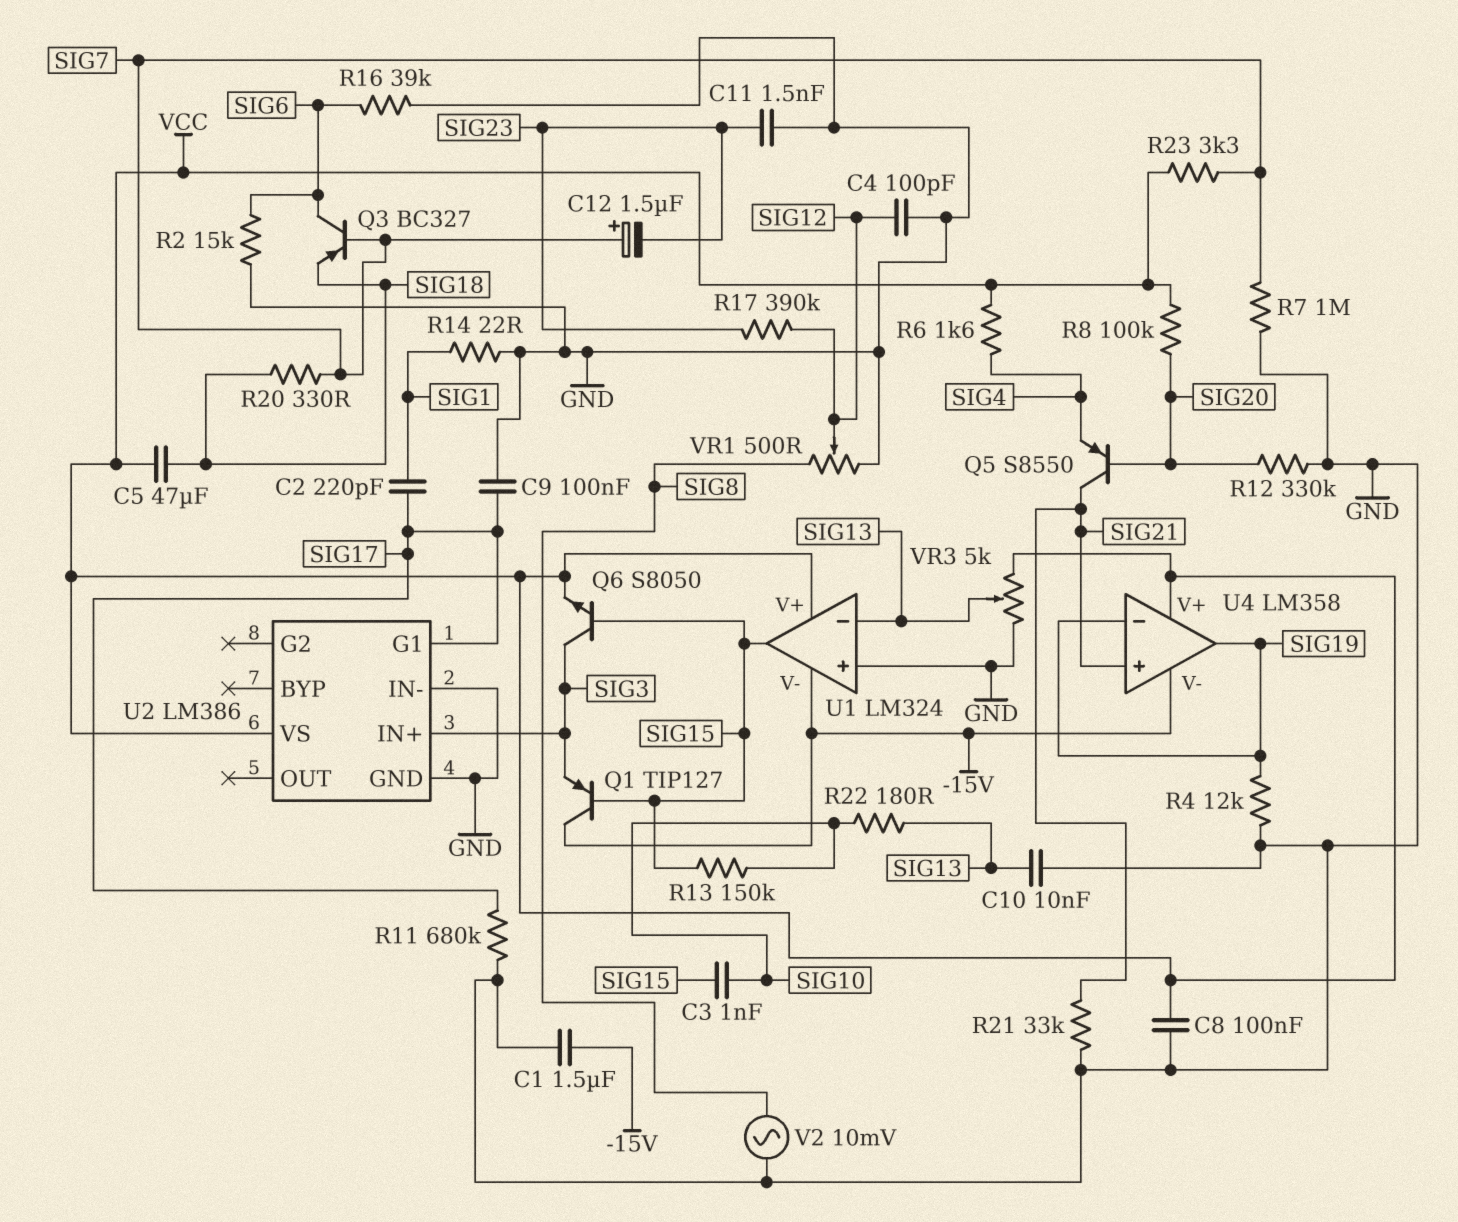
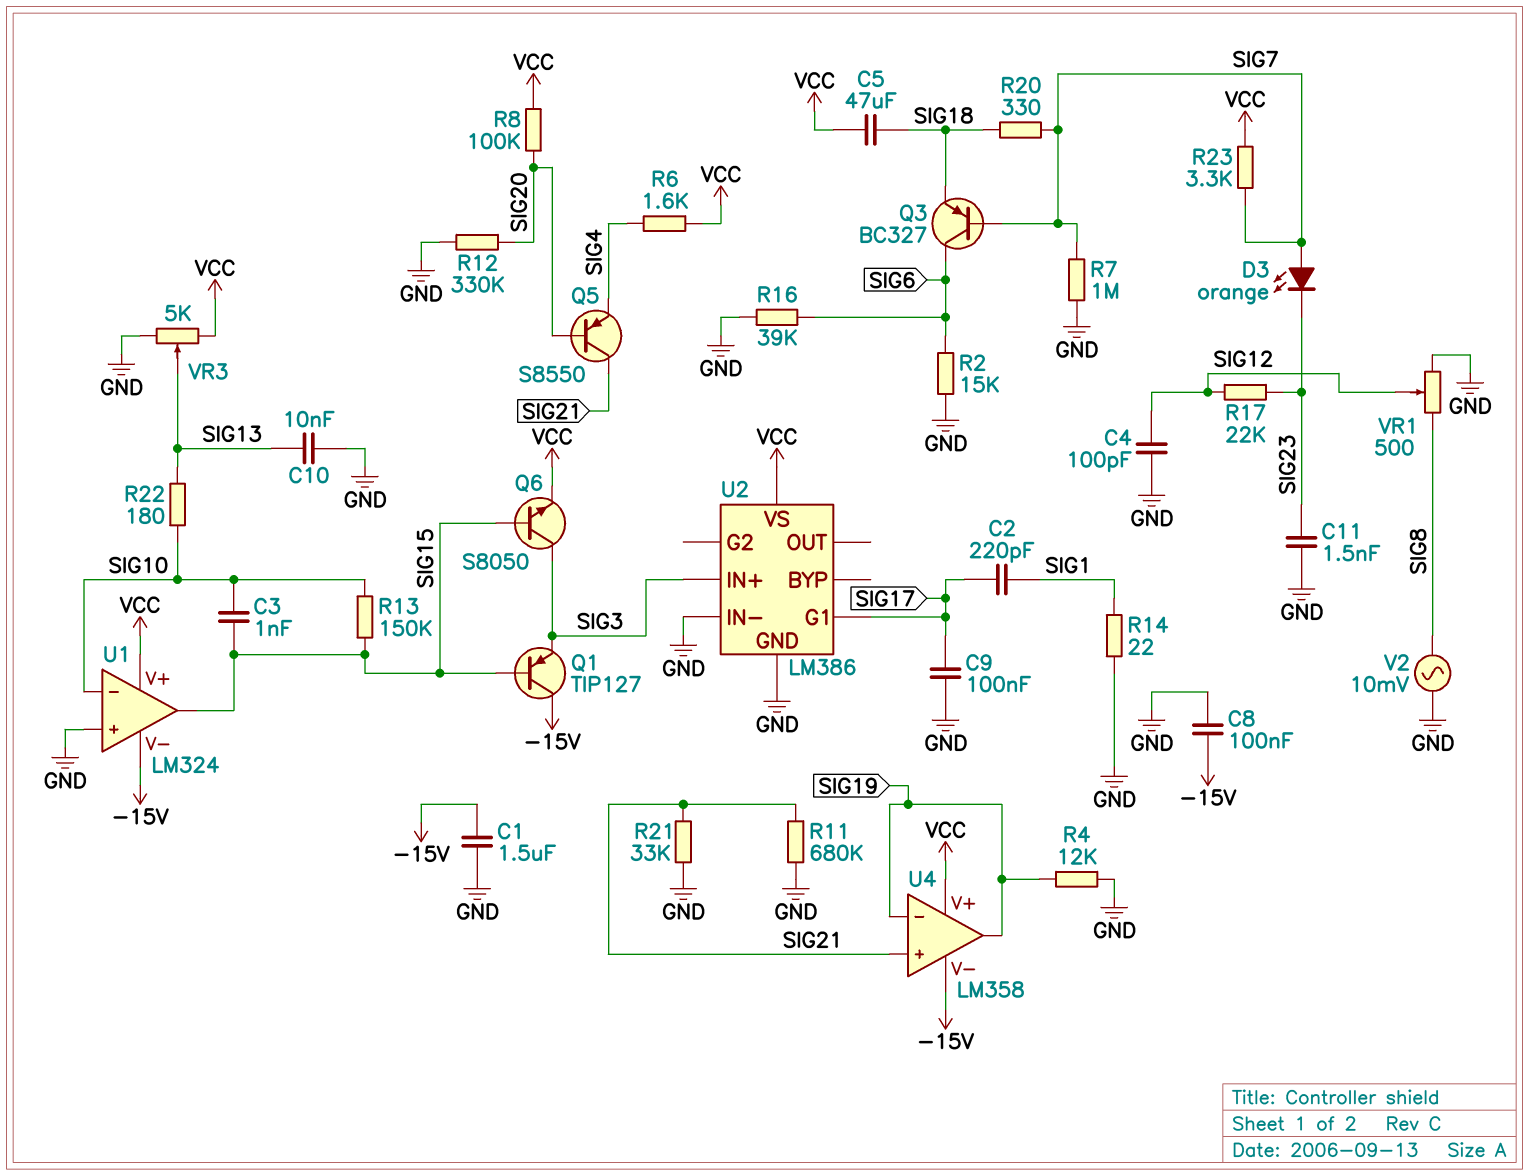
C8: 100nF (GND, VCC) -> 100nF (-15V, GND)
C12: 1.5uF (plus SIG7, minus SIG23) -> none
D3: none -> LED orange (A SIG7, K SIG23)
R11: 680k (GND, SIG17) -> 680k (GND, SIG21)
R17: 390k (SIG12, SIG23) -> 22k (SIG12, SIG23)
U1 pin in-: SIG13 -> SIG10

